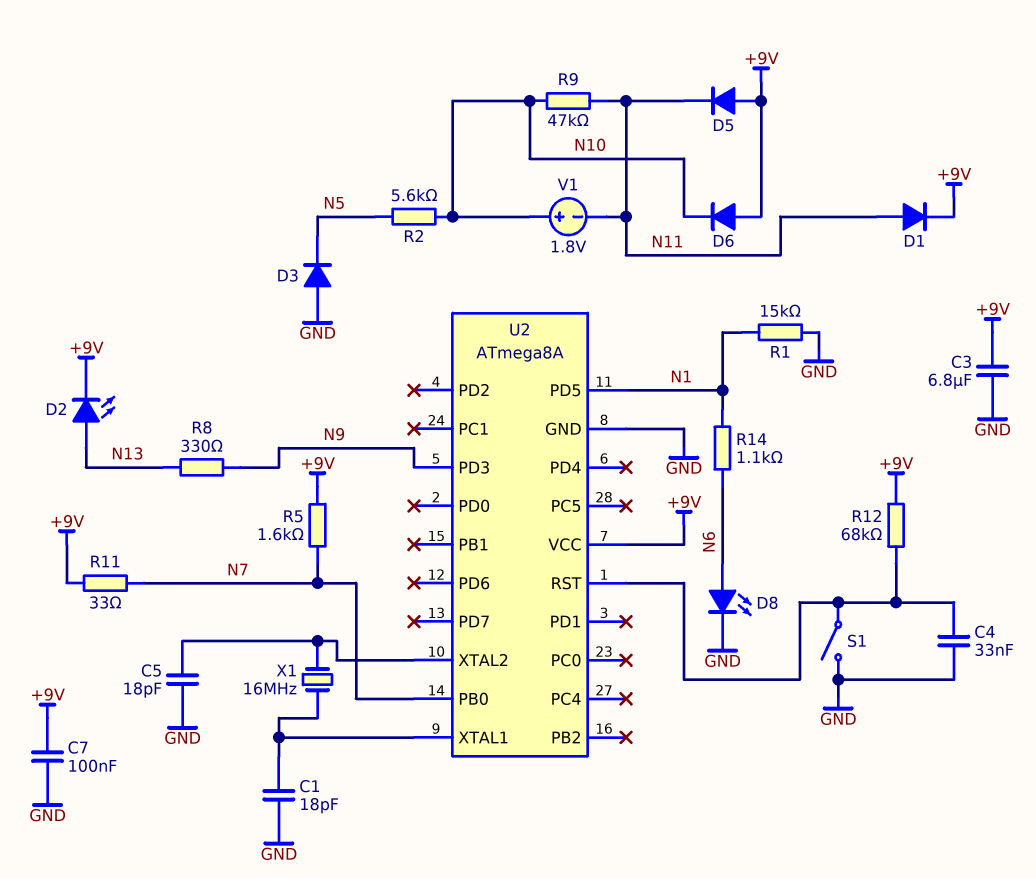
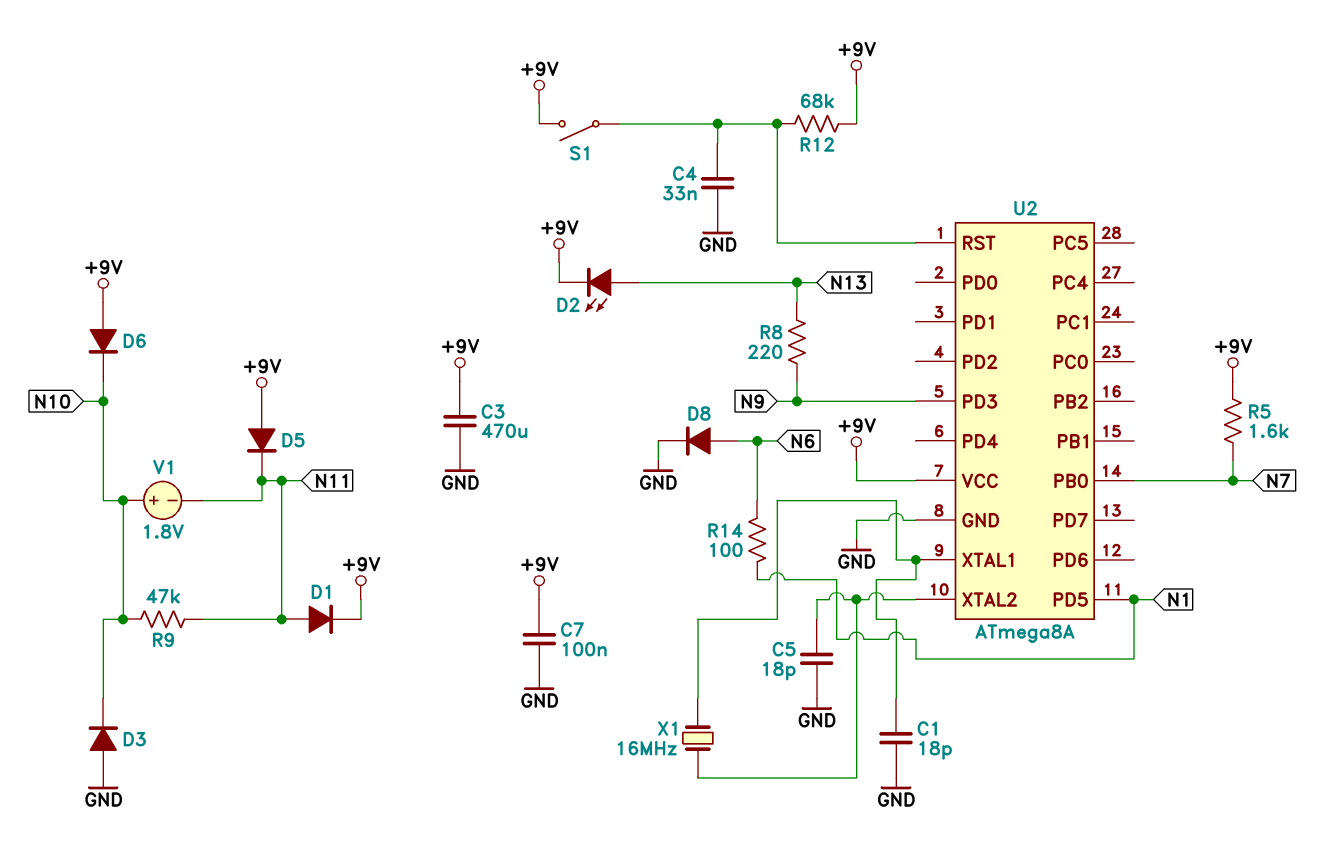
C3: 6.8uF (+9V, GND) -> 470uF (+9V, GND)
D3: diode (A GND, K N5) -> diode (A GND, K N10)
D8: LED (A N6, K GND) -> diode (A N6, K GND)
R1: 15k (GND, N1) -> none
R2: 5.6k (N5, N10) -> none
R8: 330 (N9, N13) -> 220 (N9, N13)
R11: 33 (+9V, N7) -> none
R14: 1.1k (N1, N6) -> 100 (N1, N6)
S1: switch (GND, U2/RST) -> switch (+9V, U2/RST)

